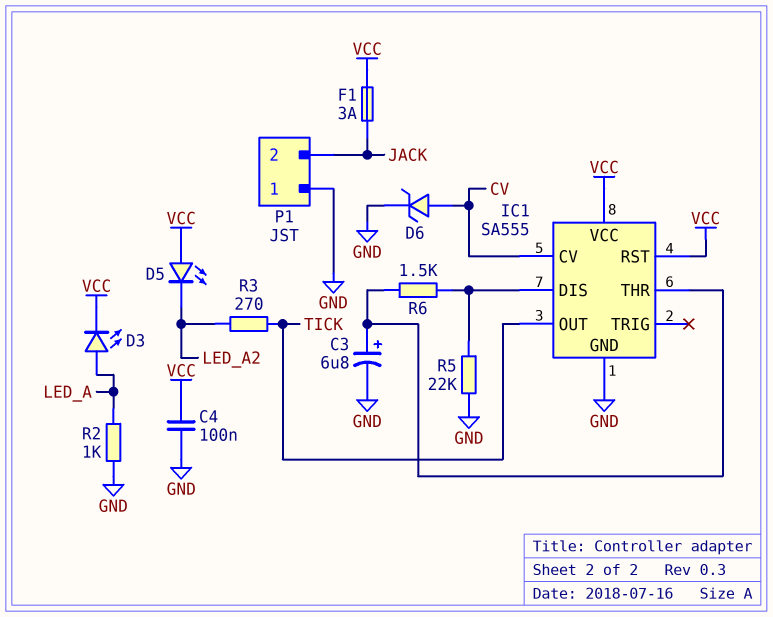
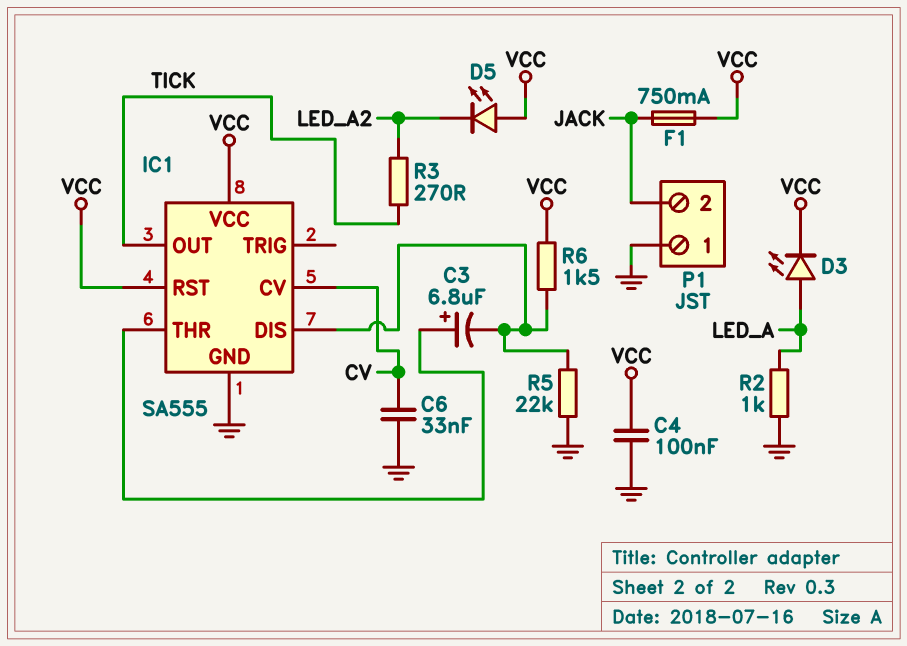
C3: 6.8uF (plus IC1/THR, minus GND) -> 6.8uF (plus IC1/THR, minus IC1/DIS)
C6: none -> 33nF (CV, GND)
D6: zener (A CV, K GND) -> none
F1: 3A (JACK, VCC) -> 750mA (JACK, VCC)
R6: 1.5k (IC1/DIS, IC1/THR) -> 1.5k (IC1/DIS, VCC)

